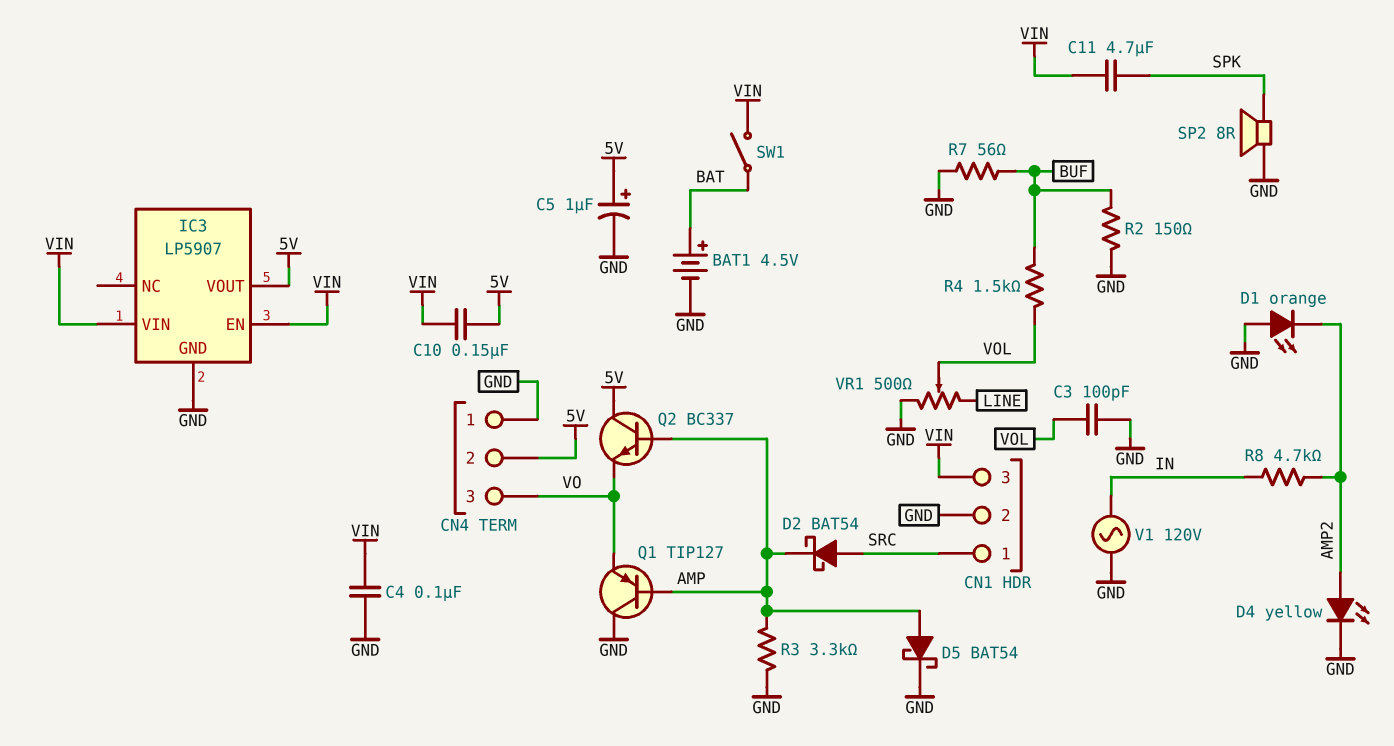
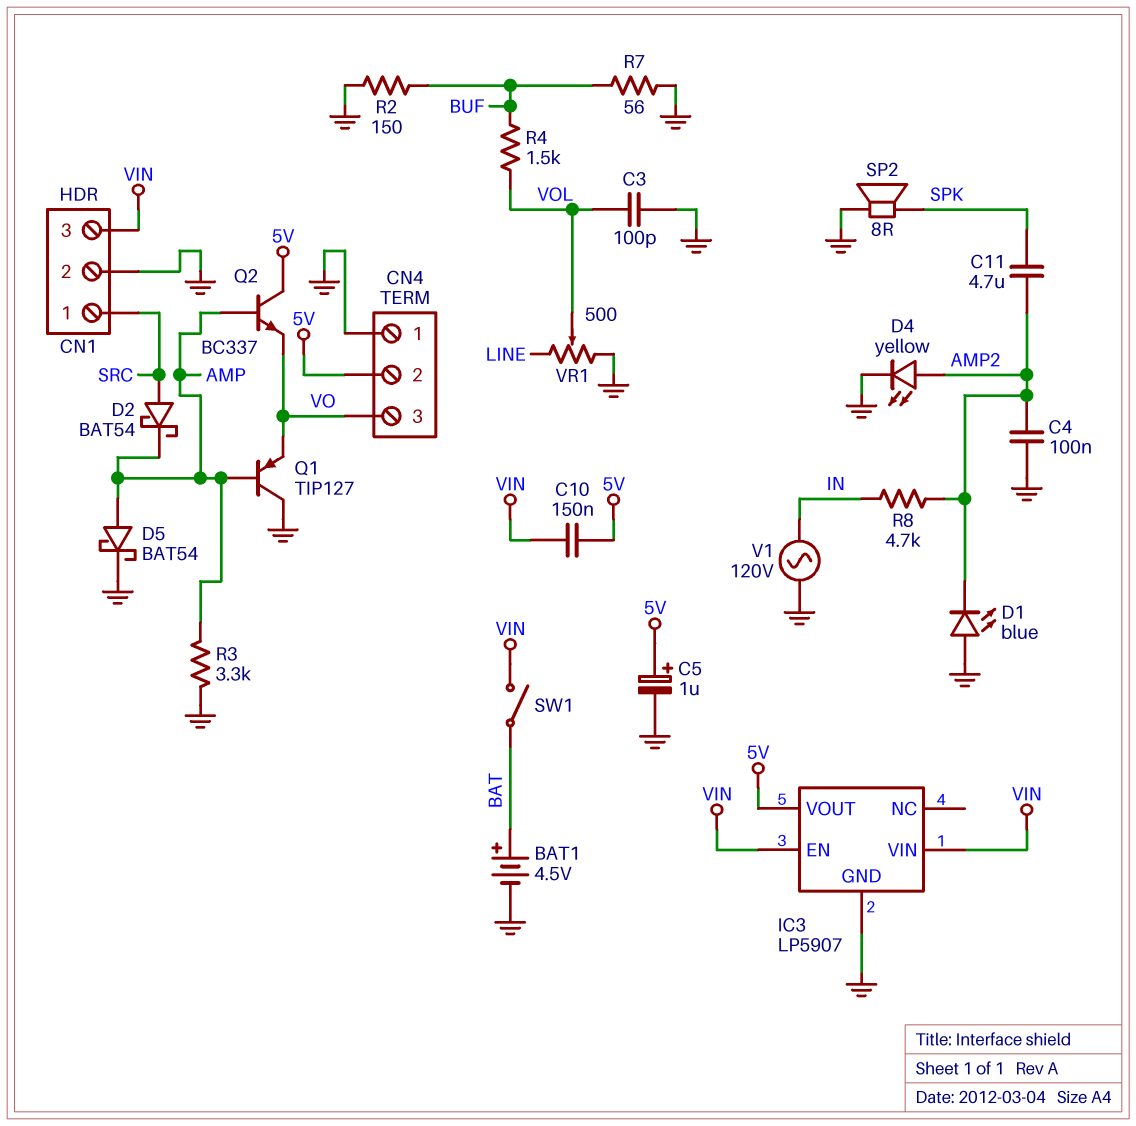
C4: 100nF (GND, VIN) -> 100nF (AMP2, GND)
C11: 4.7uF (SPK, VIN) -> 4.7uF (AMP2, SPK)
D1: LED orange (A GND, K AMP2) -> LED blue (A GND, K AMP2)

